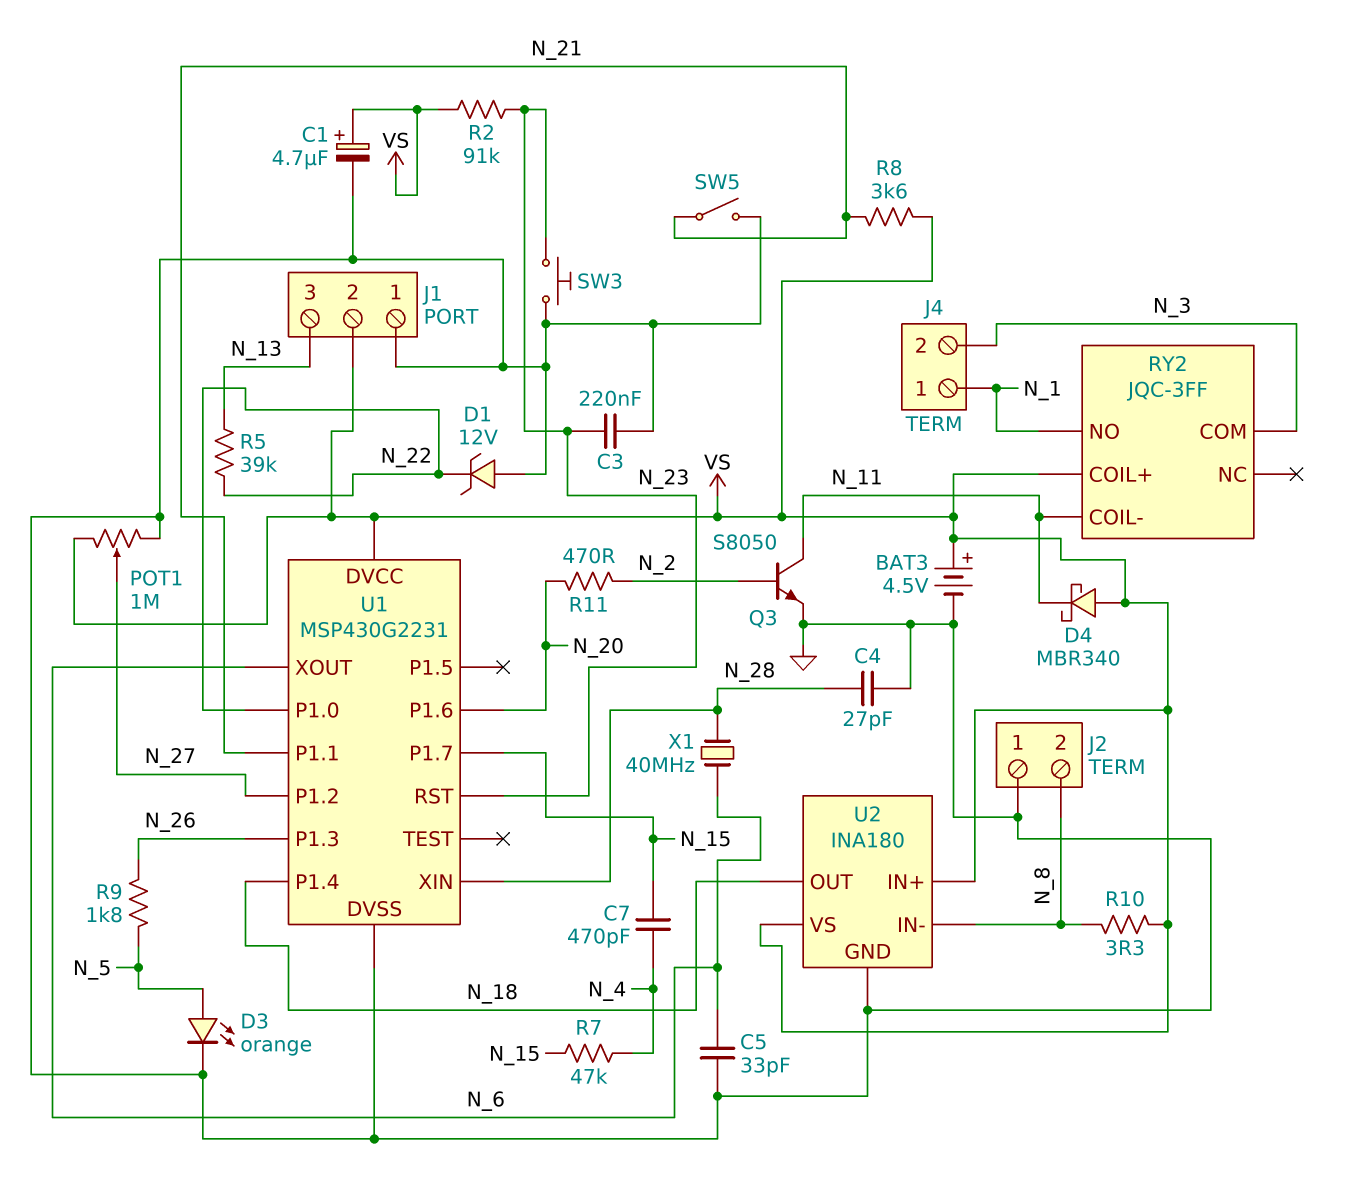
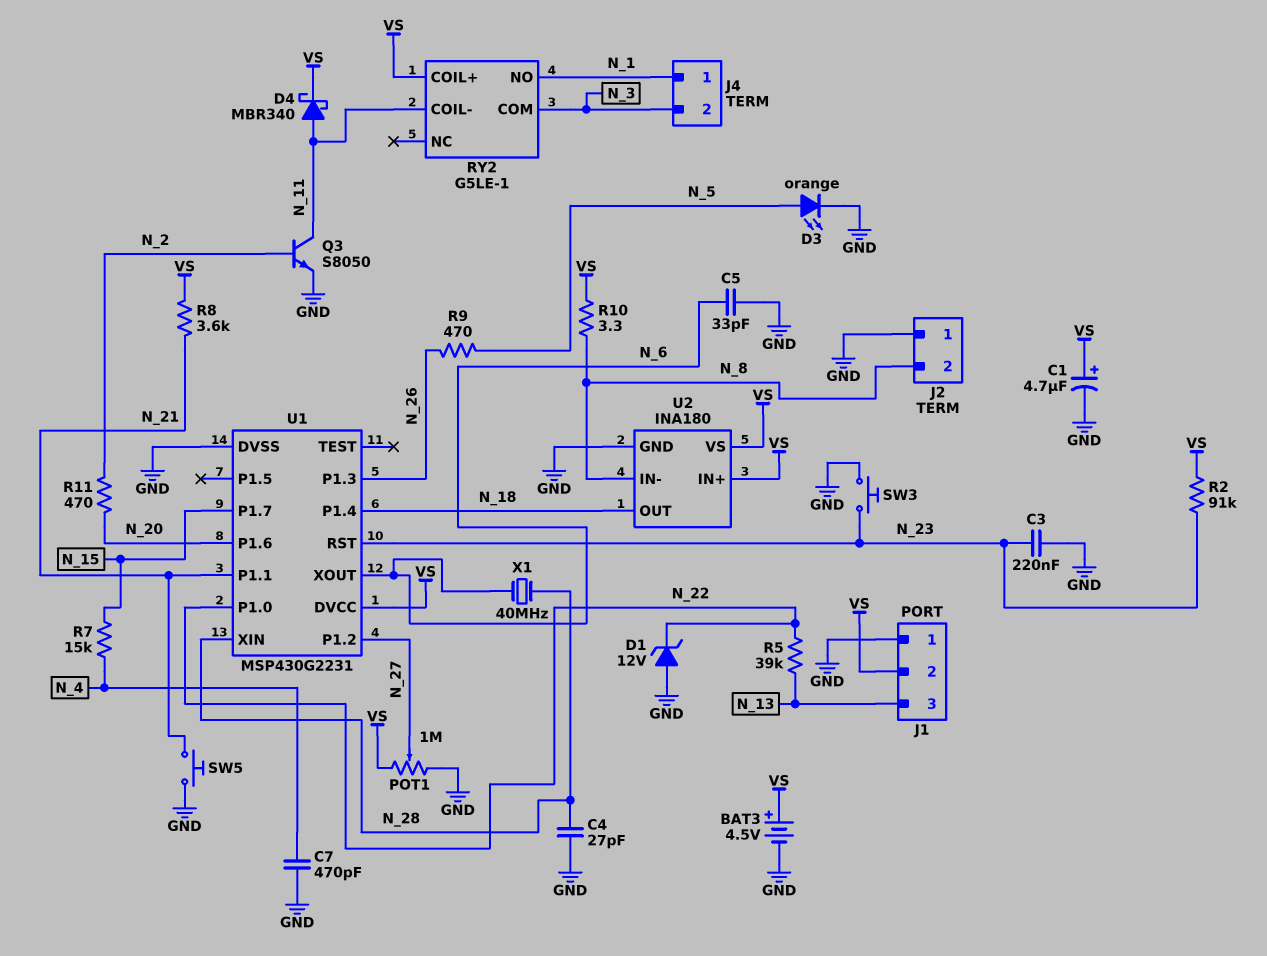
C7: 470pF (N_4, N_15) -> 470pF (GND, N_4)
D4: schottky MBR340 (A VS, K N_11) -> schottky MBR340 (A N_11, K VS)
R7: 47k (N_4, N_15) -> 15k (N_4, N_15)
R9: 1.8k (N_5, N_26) -> 470 (N_5, N_26)
RY2: JQC-3FF -> G5LE-1
SW5: switch (GND, N_21) -> button (GND, N_21)

